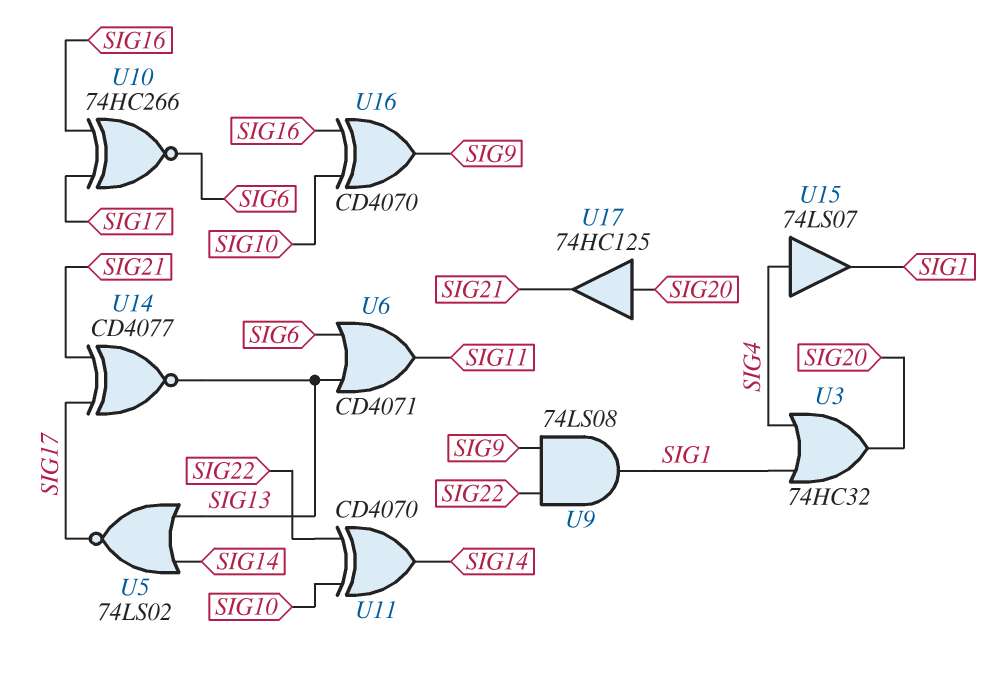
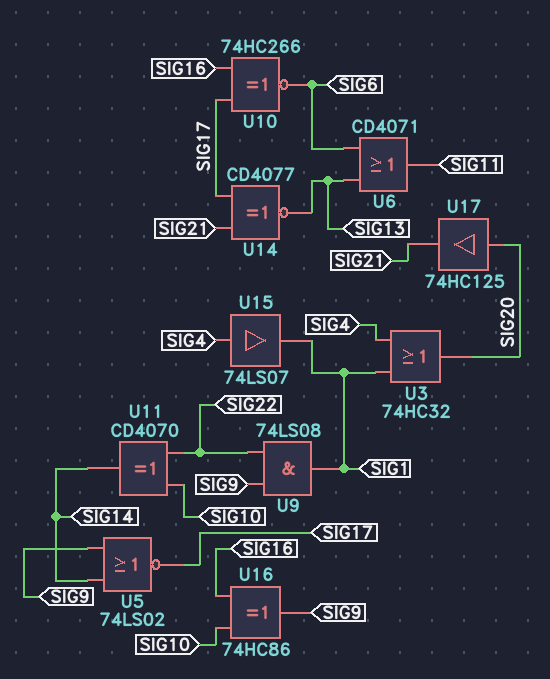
U5: NOR 74LS02 (in SIG13, in SIG14, out SIG17) -> NOR 74LS02 (in SIG9, in SIG14, out SIG17)
U16: XOR CD4070 (in SIG10, in SIG16, out SIG9) -> XOR 74HC86 (in SIG10, in SIG16, out SIG9)

